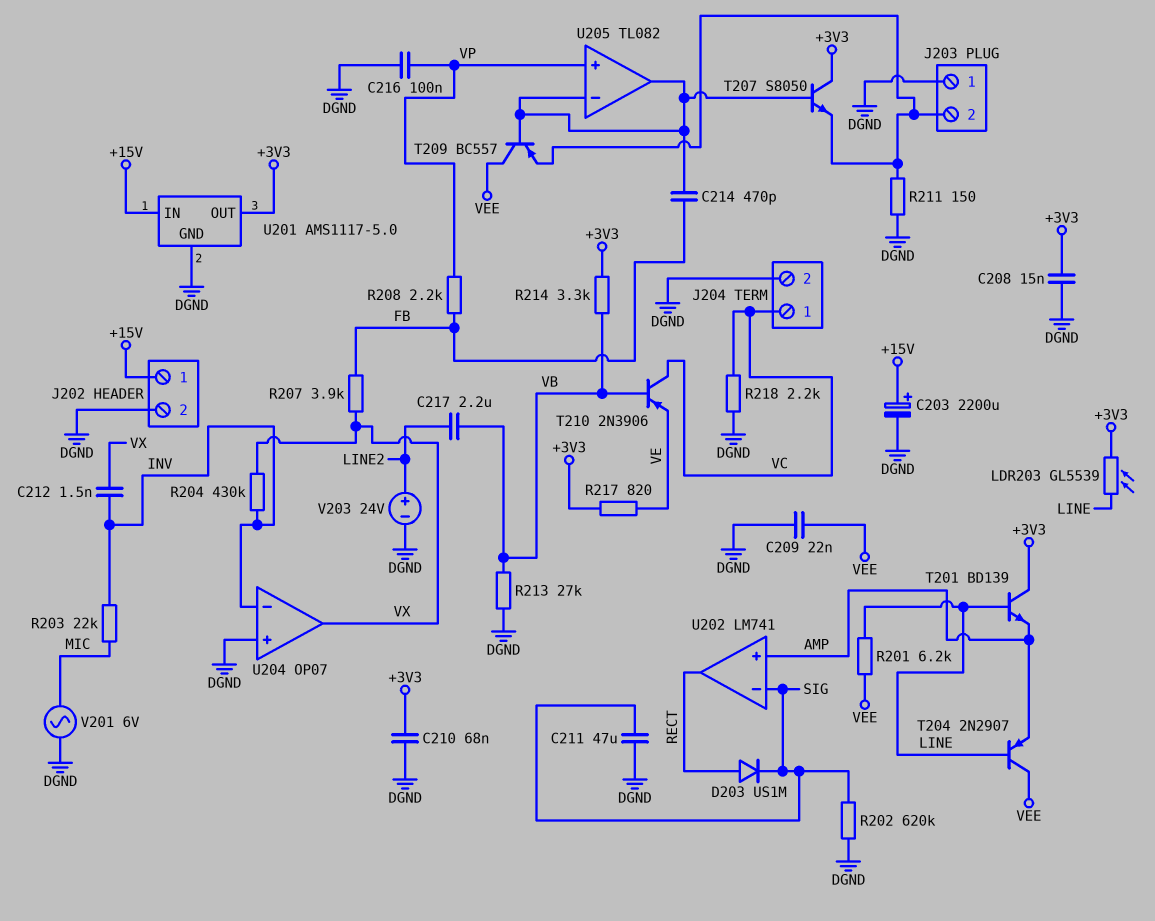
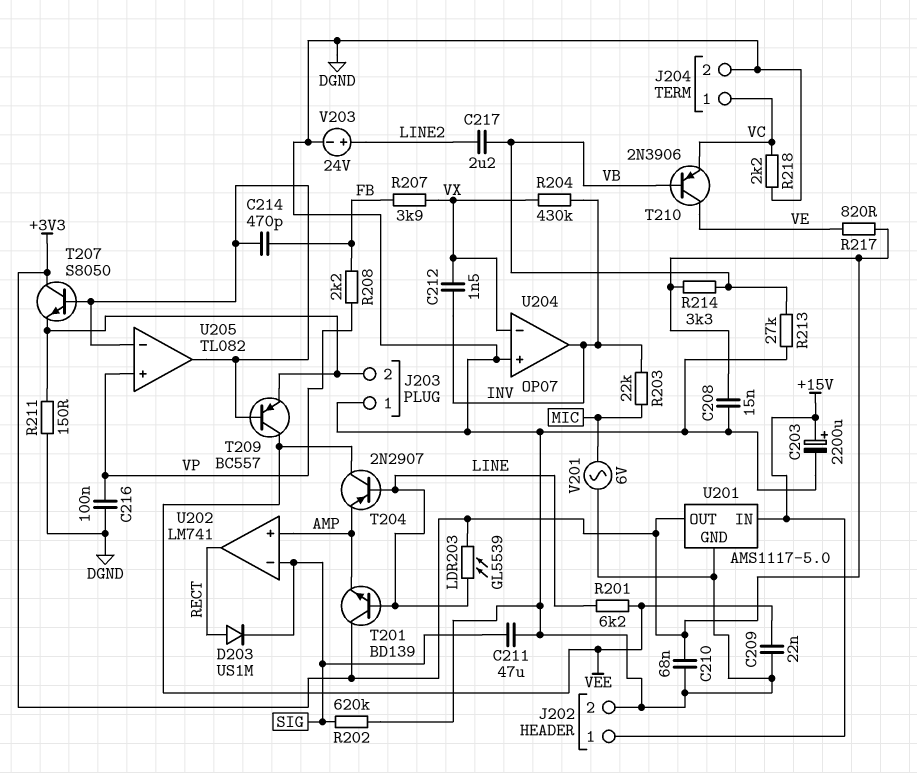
T210: PNP 2N3906 (B VB, C VC, E VE) -> PNP 2N3906 (B VB, C VE, E VC)
U204 pin in-: INV -> VX
U204 pin out: VX -> INV

